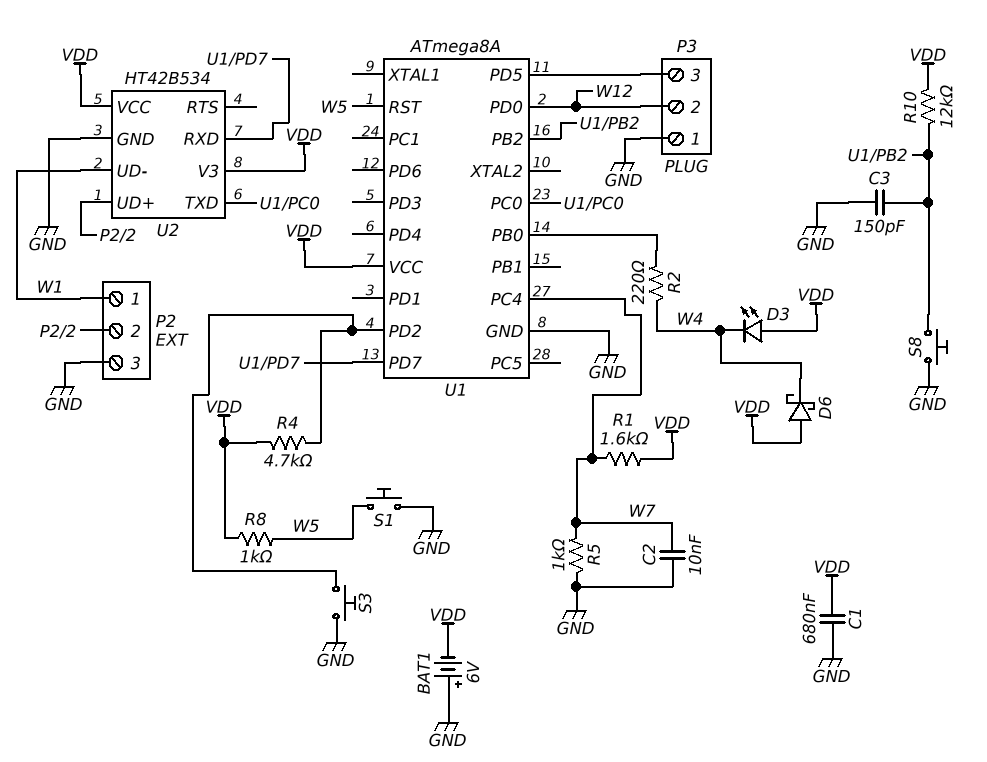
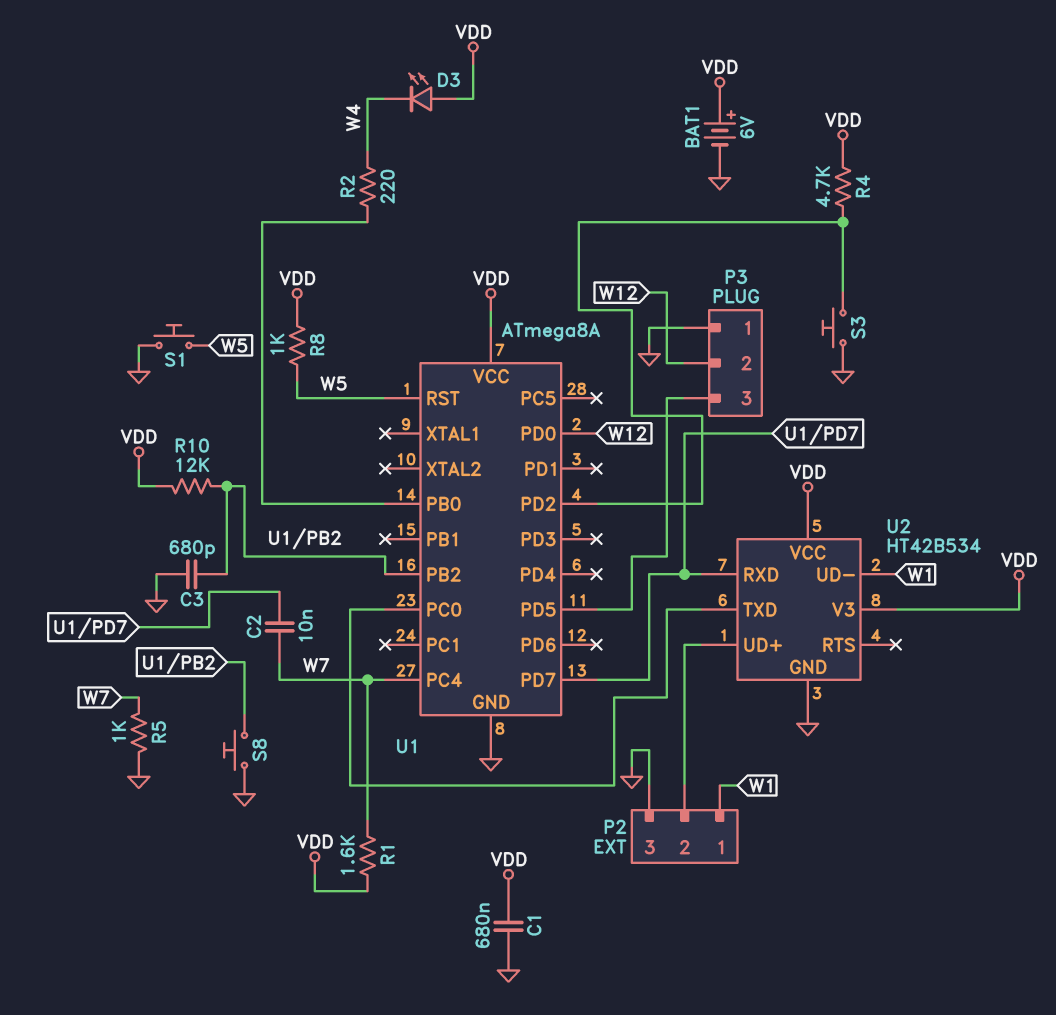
BAT1: 6V (plus GND, minus VDD) -> 6V (plus VDD, minus GND)
C2: 10nF (GND, W7) -> 10nF (U1/PD7, W7)
C3: 150pF (GND, U1/PB2) -> 680pF (GND, U1/PB2)
D6: schottky (A VDD, K W4) -> none

